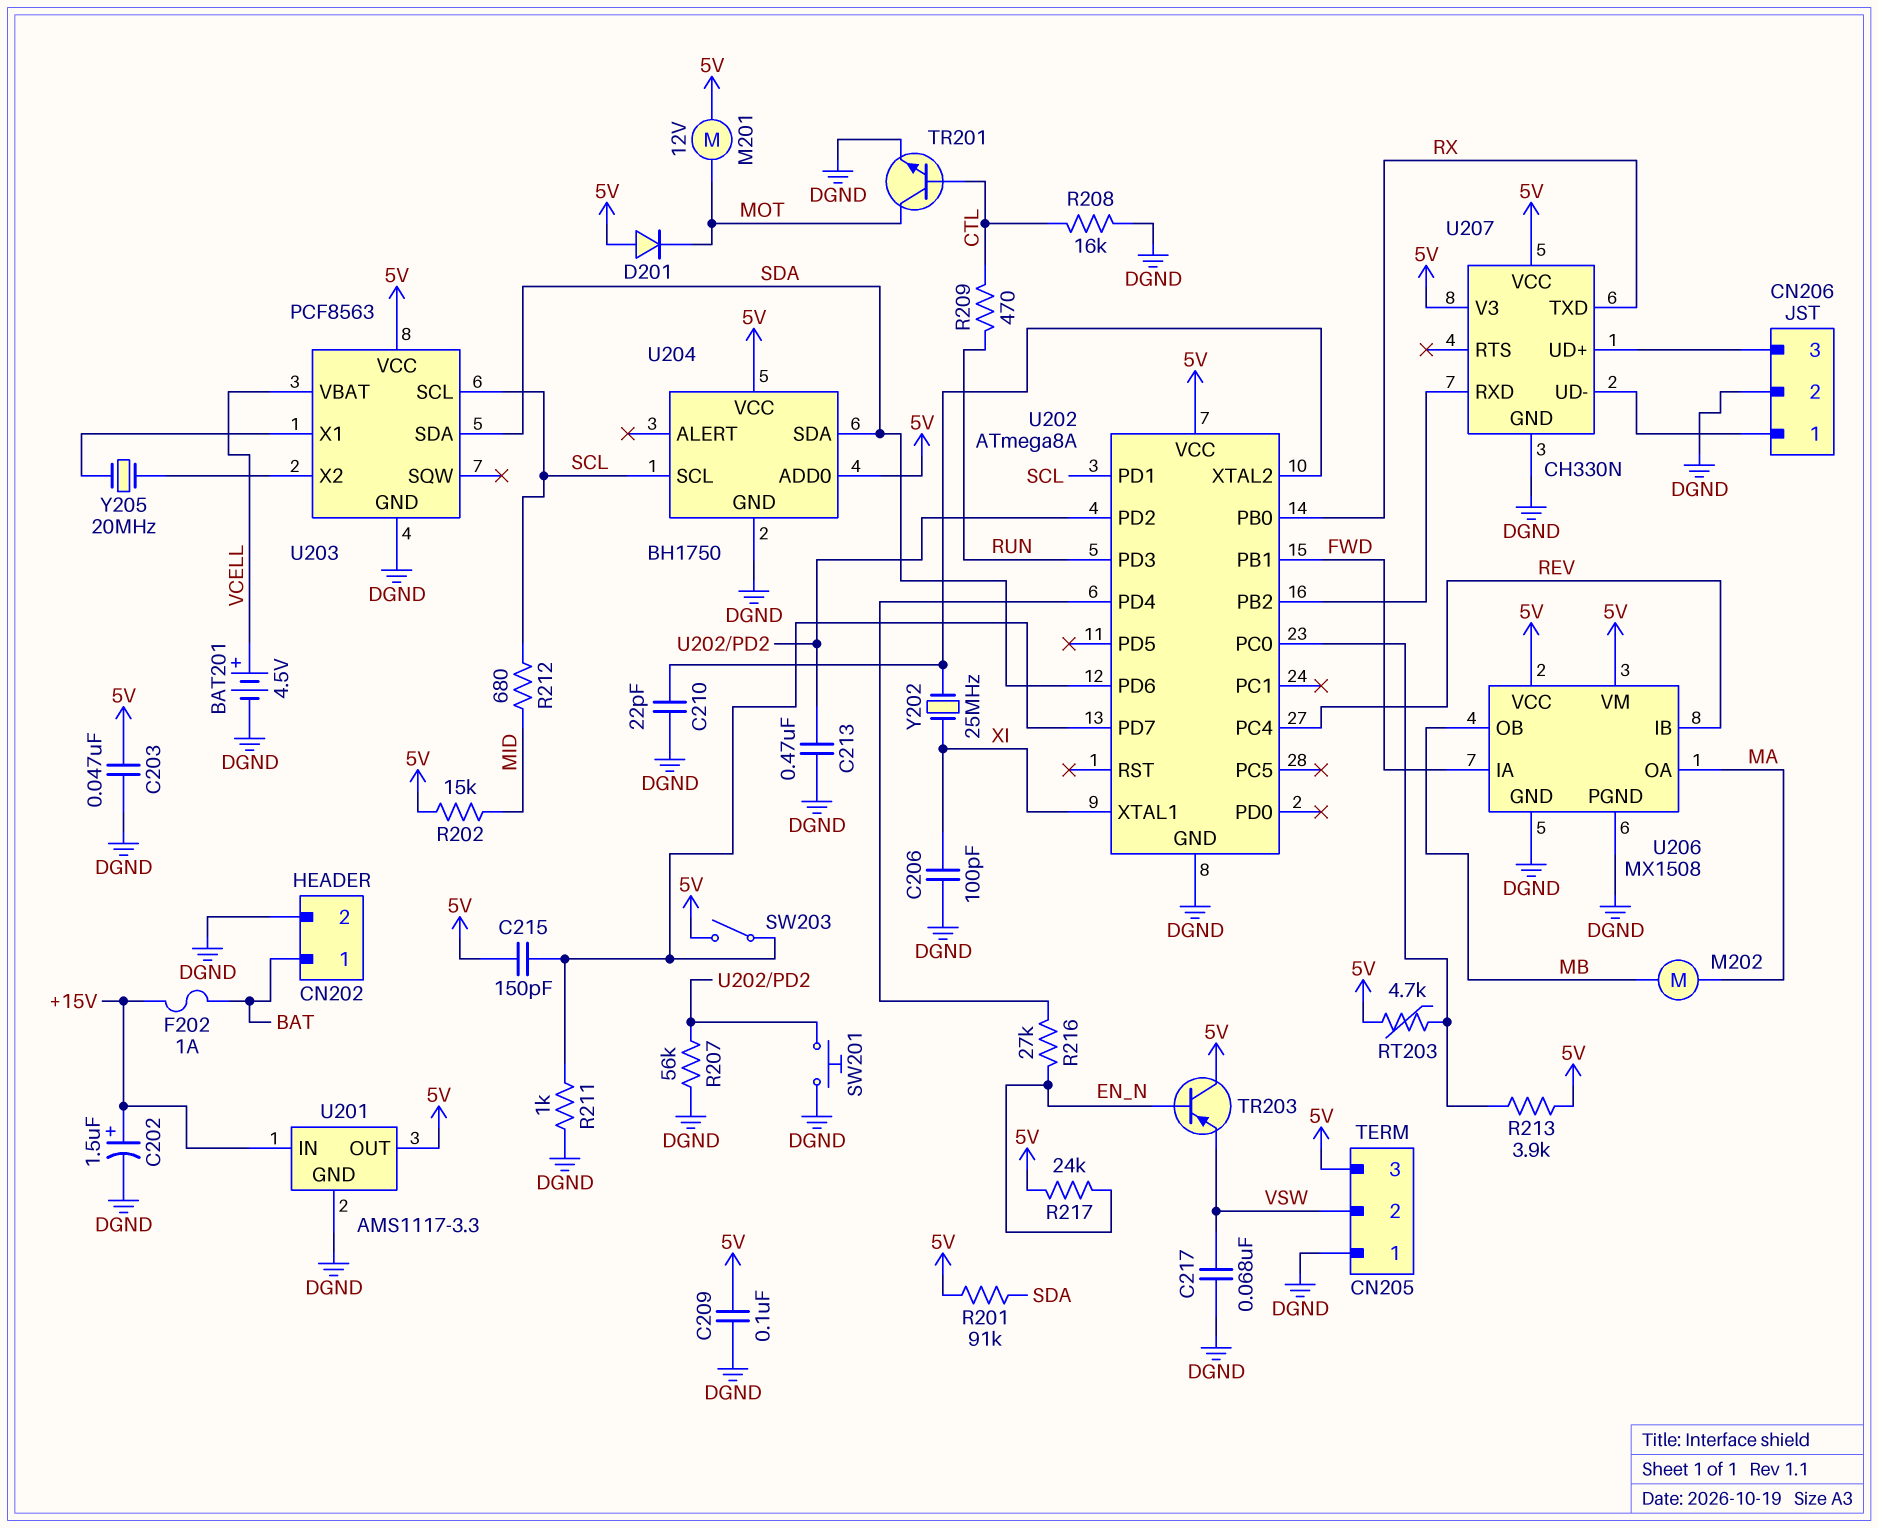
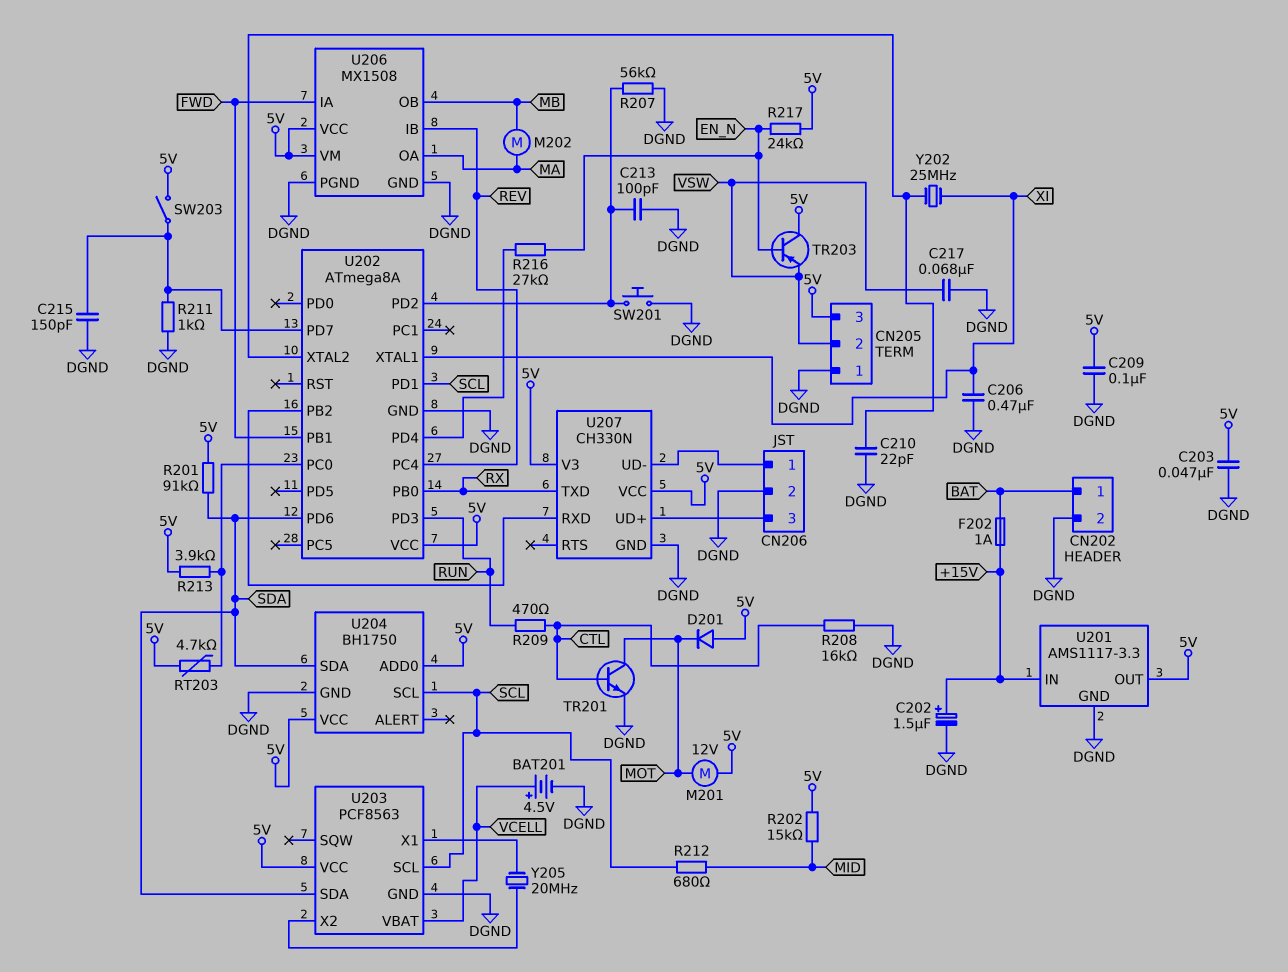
C206: 100pF (DGND, XI) -> 470nF (DGND, XI)
C213: 470nF (DGND, U202/PD2) -> 100pF (DGND, U202/PD2)
C215: 150pF (5V, U202/PD7) -> 150pF (DGND, U202/PD7)

